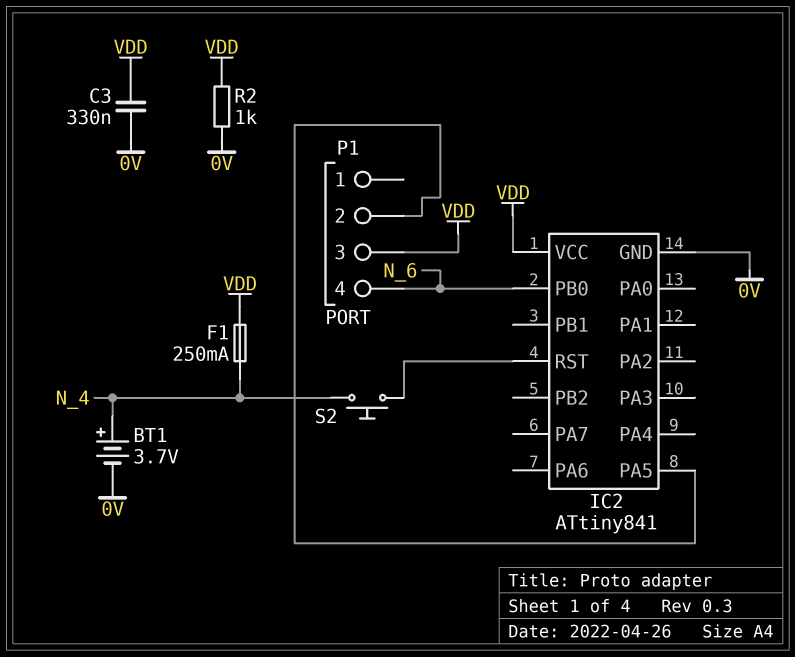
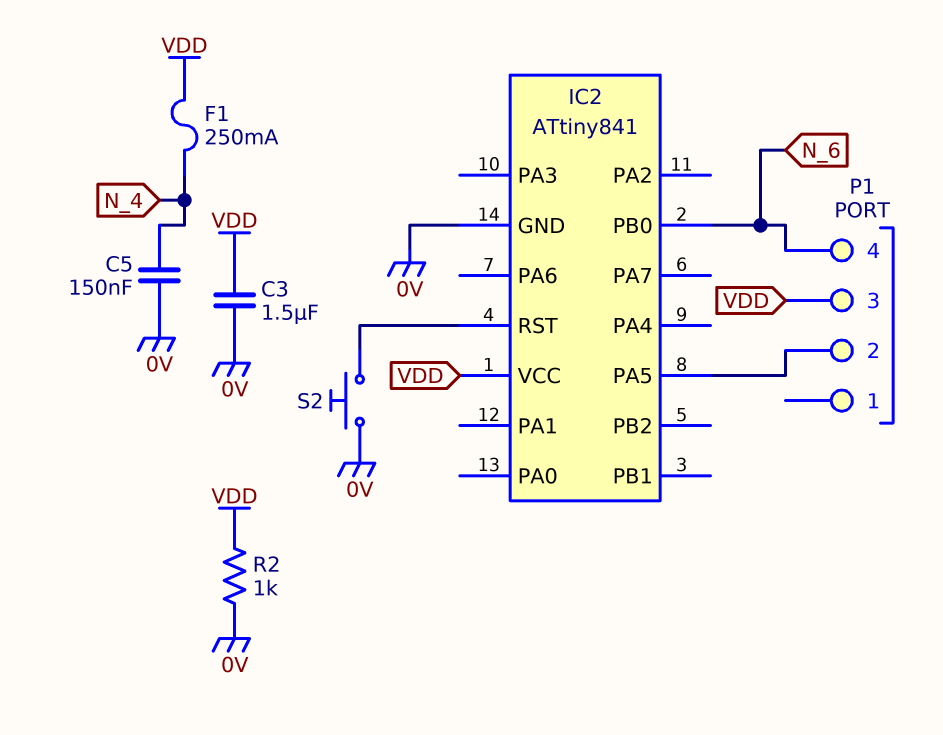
BT1: 3.7V (plus N_4, minus 0V) -> none
C3: 330nF (0V, VDD) -> 1.5uF (0V, VDD)
C5: none -> 150nF (0V, N_4)
S2: button (IC2/RST, N_4) -> button (0V, IC2/RST)

